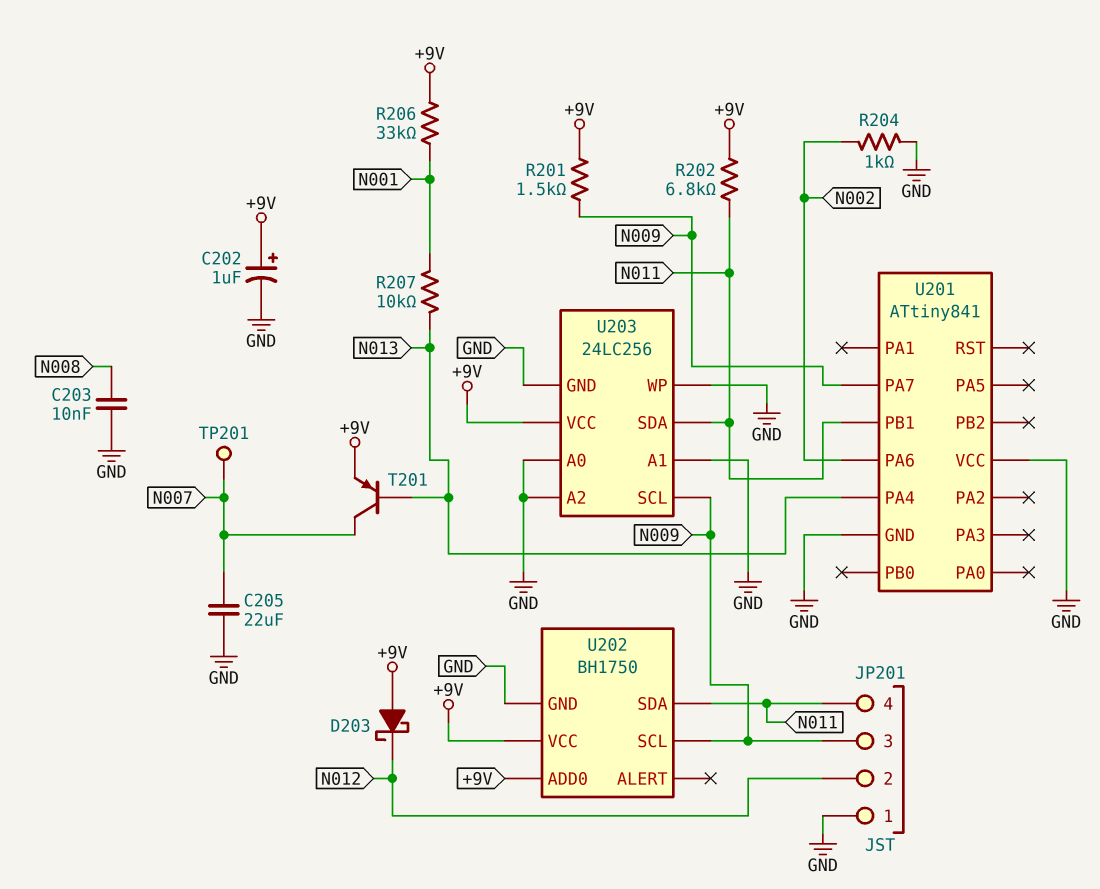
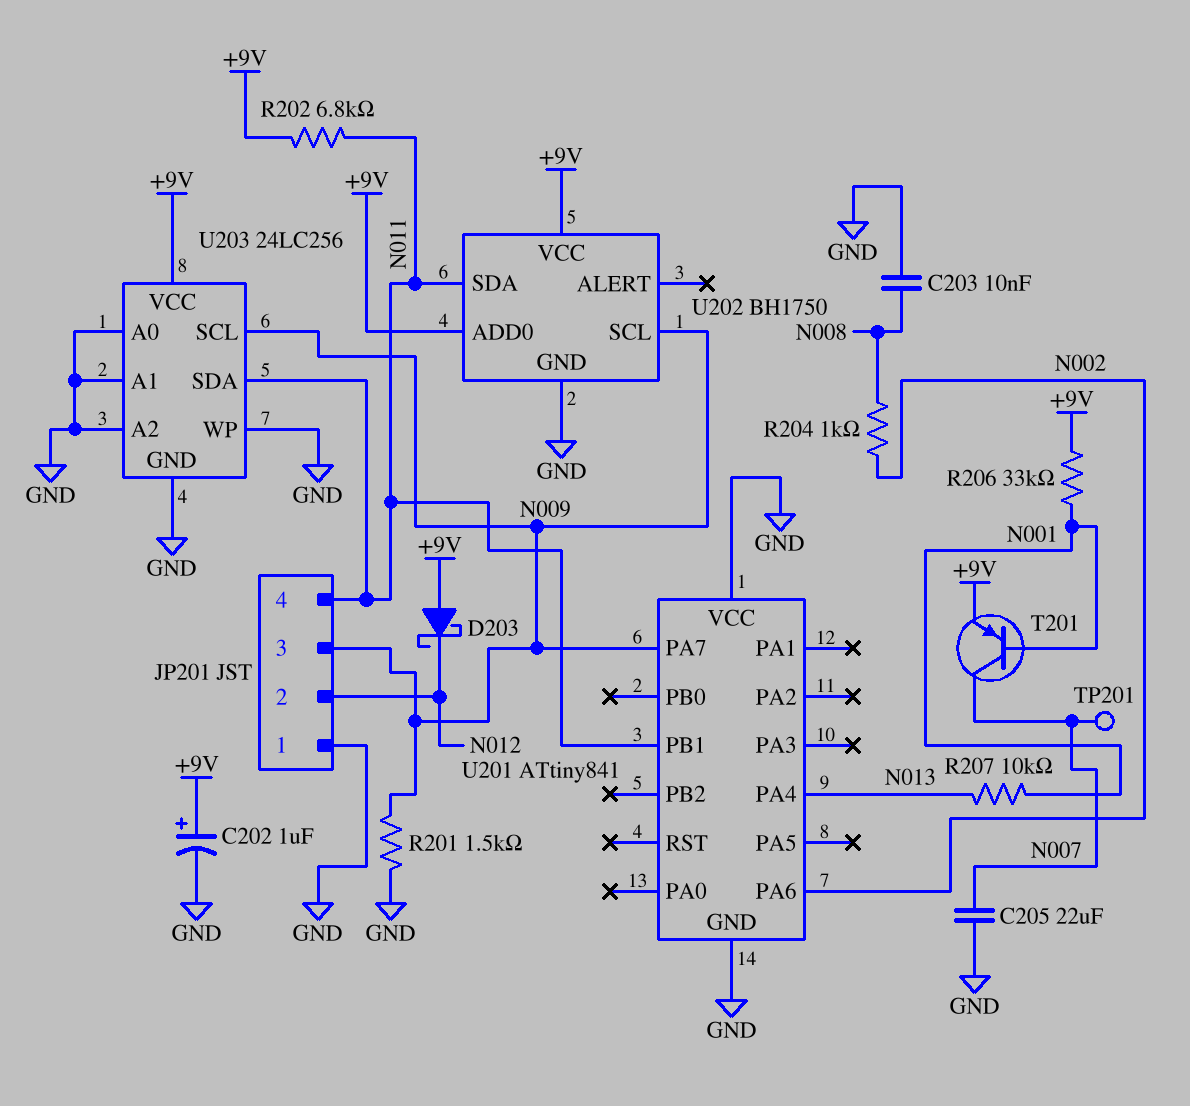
R201: 1.5k (+9V, N009) -> 1.5k (GND, N009)
R204: 1k (GND, N002) -> 1k (N002, N008)
T201: PNP (B N013, C N007, E +9V) -> PNP (B N001, C N007, E +9V)

